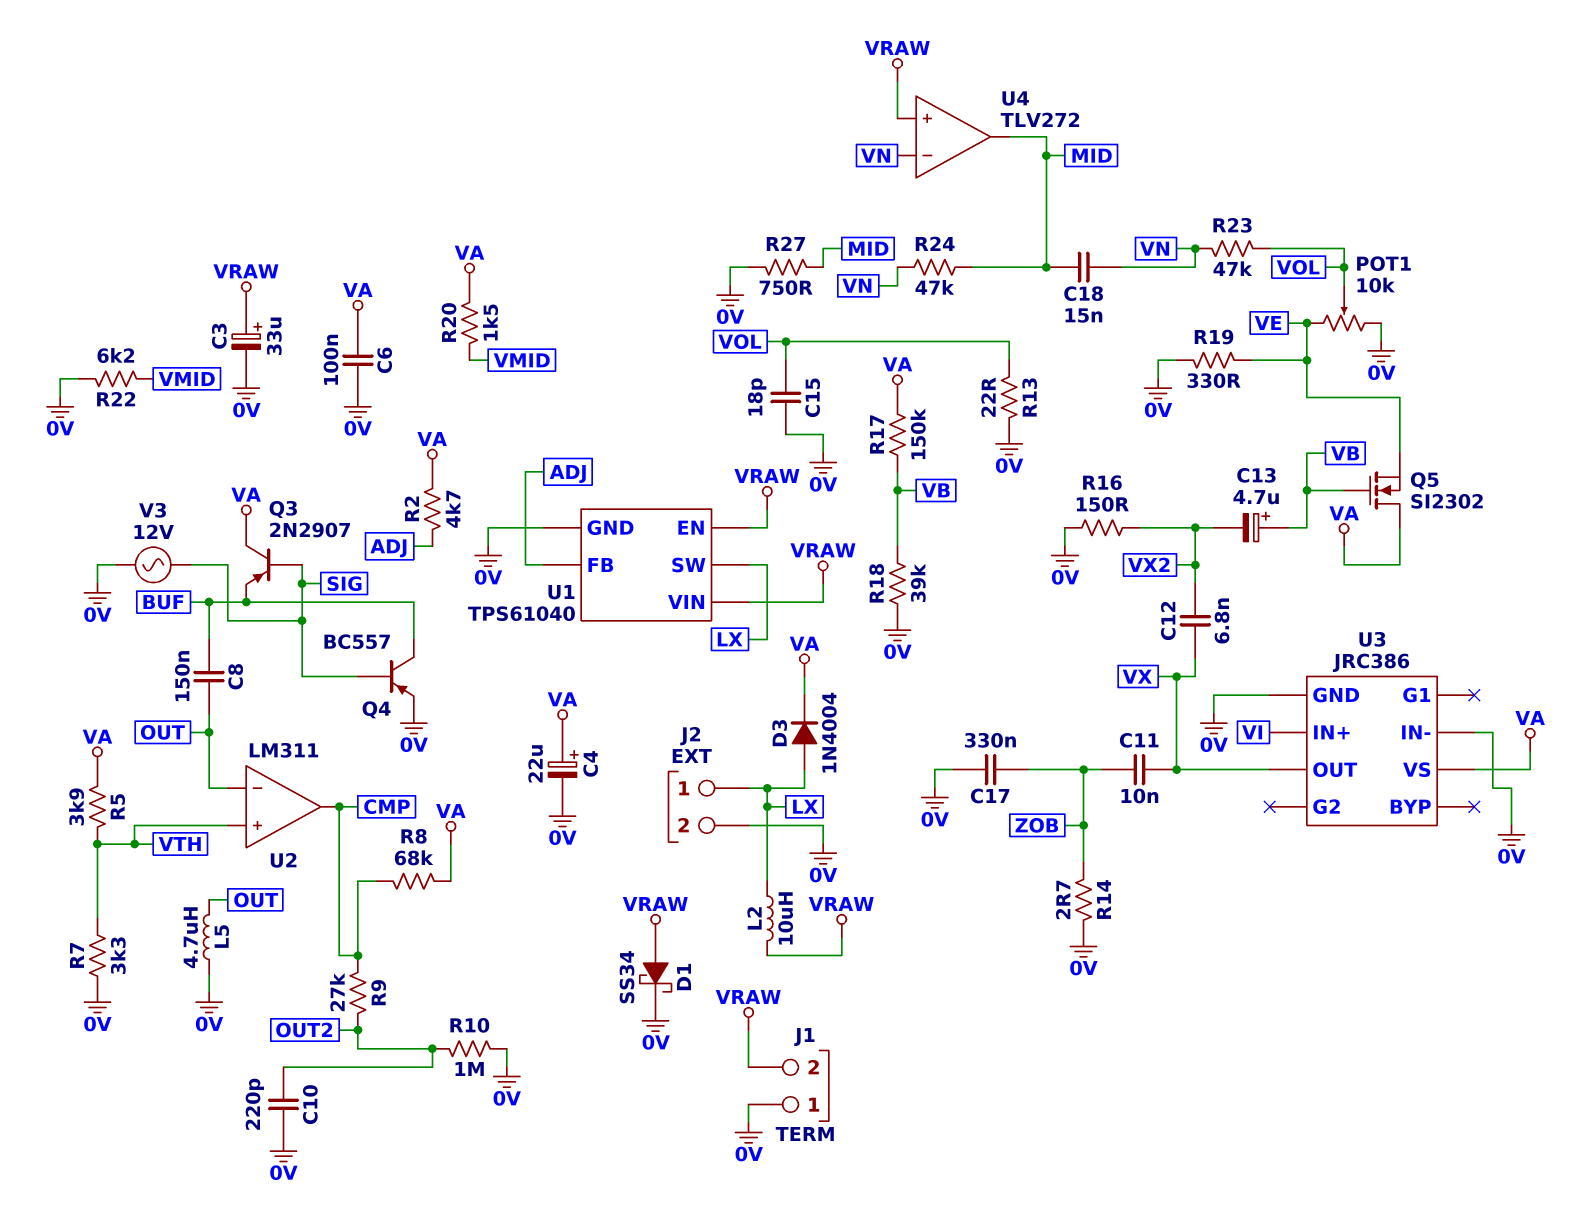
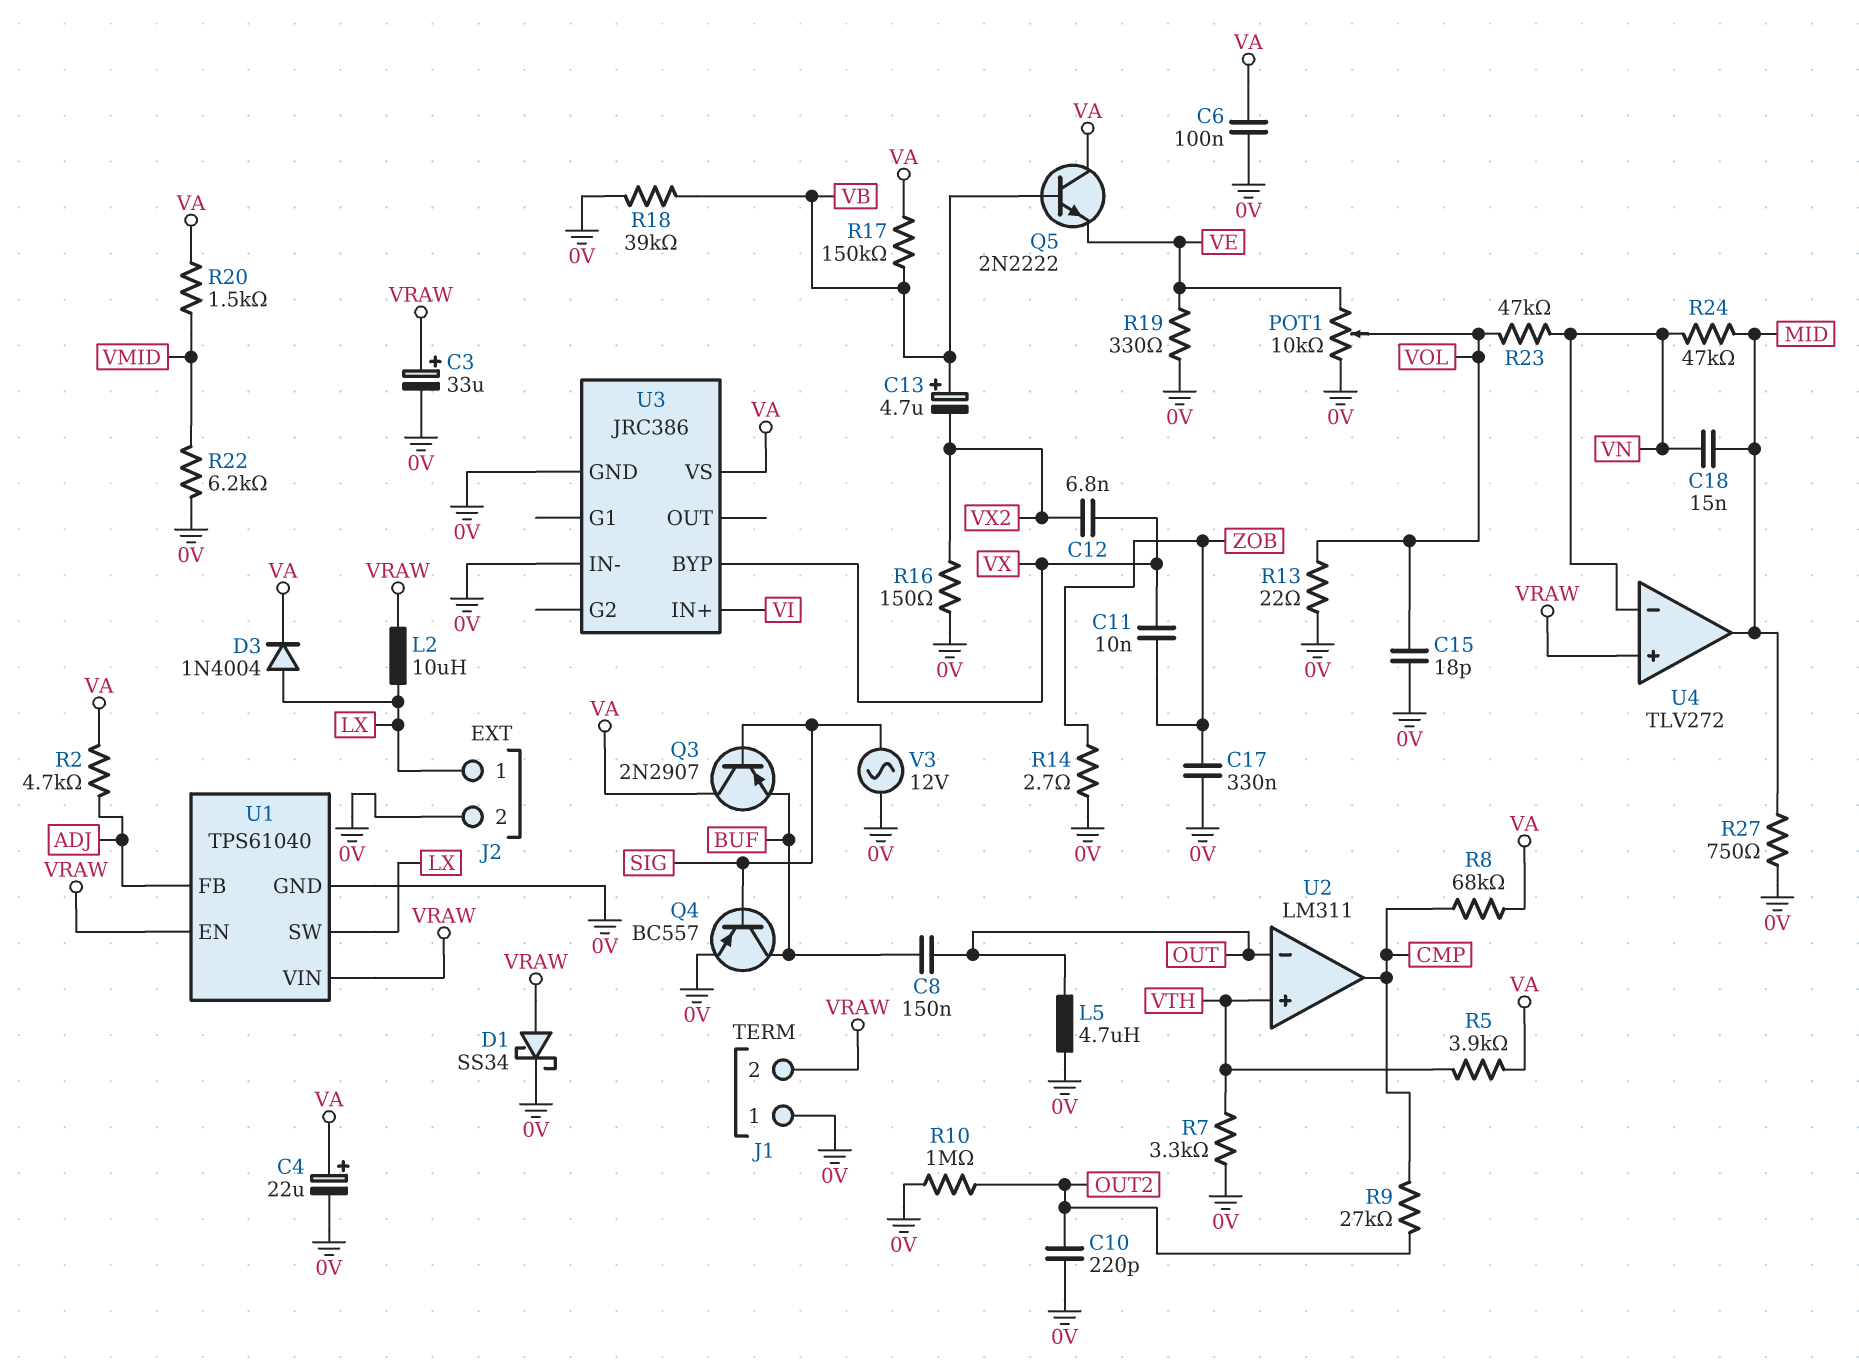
Q5: NMOS SI2302 (G VB, D VA, S VE) -> NPN 2N2222 (B VB, C VA, E VE)
U3 pin BYP: none -> VX
U3 pin OUT: VX -> none

